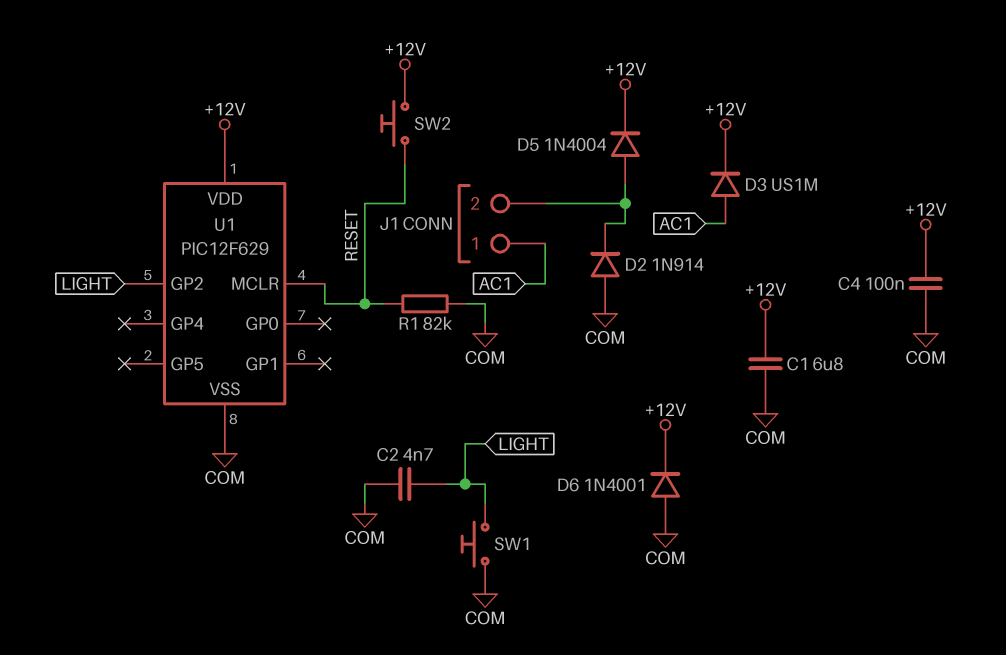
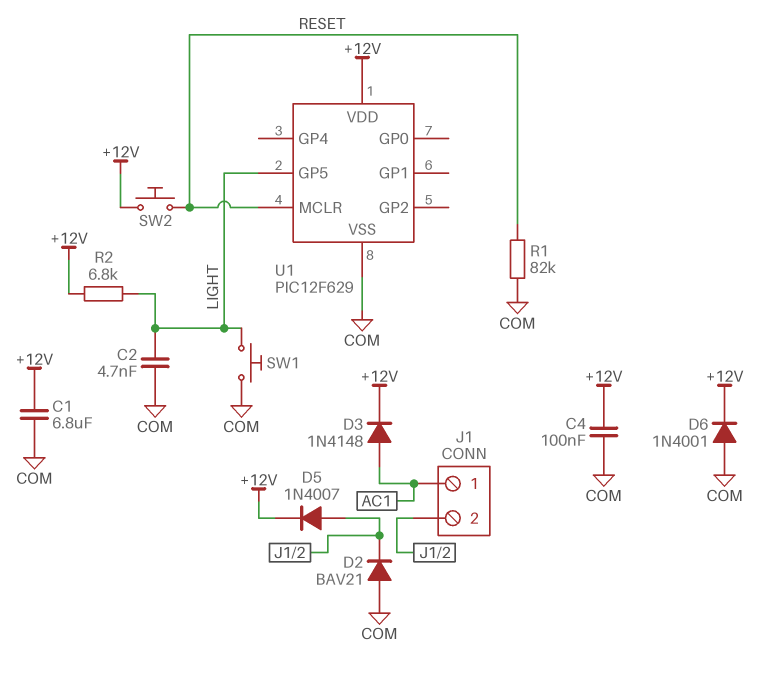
D2: diode 1N914 (A COM, K J1/2) -> diode BAV21 (A COM, K J1/2)
D3: diode US1M (A AC1, K +12V) -> diode 1N4148 (A AC1, K +12V)
D5: diode 1N4004 (A J1/2, K +12V) -> diode 1N4007 (A J1/2, K +12V)
R2: none -> 6.8k (+12V, LIGHT)
U1 pin GP2: LIGHT -> none
U1 pin GP5: none -> LIGHT

